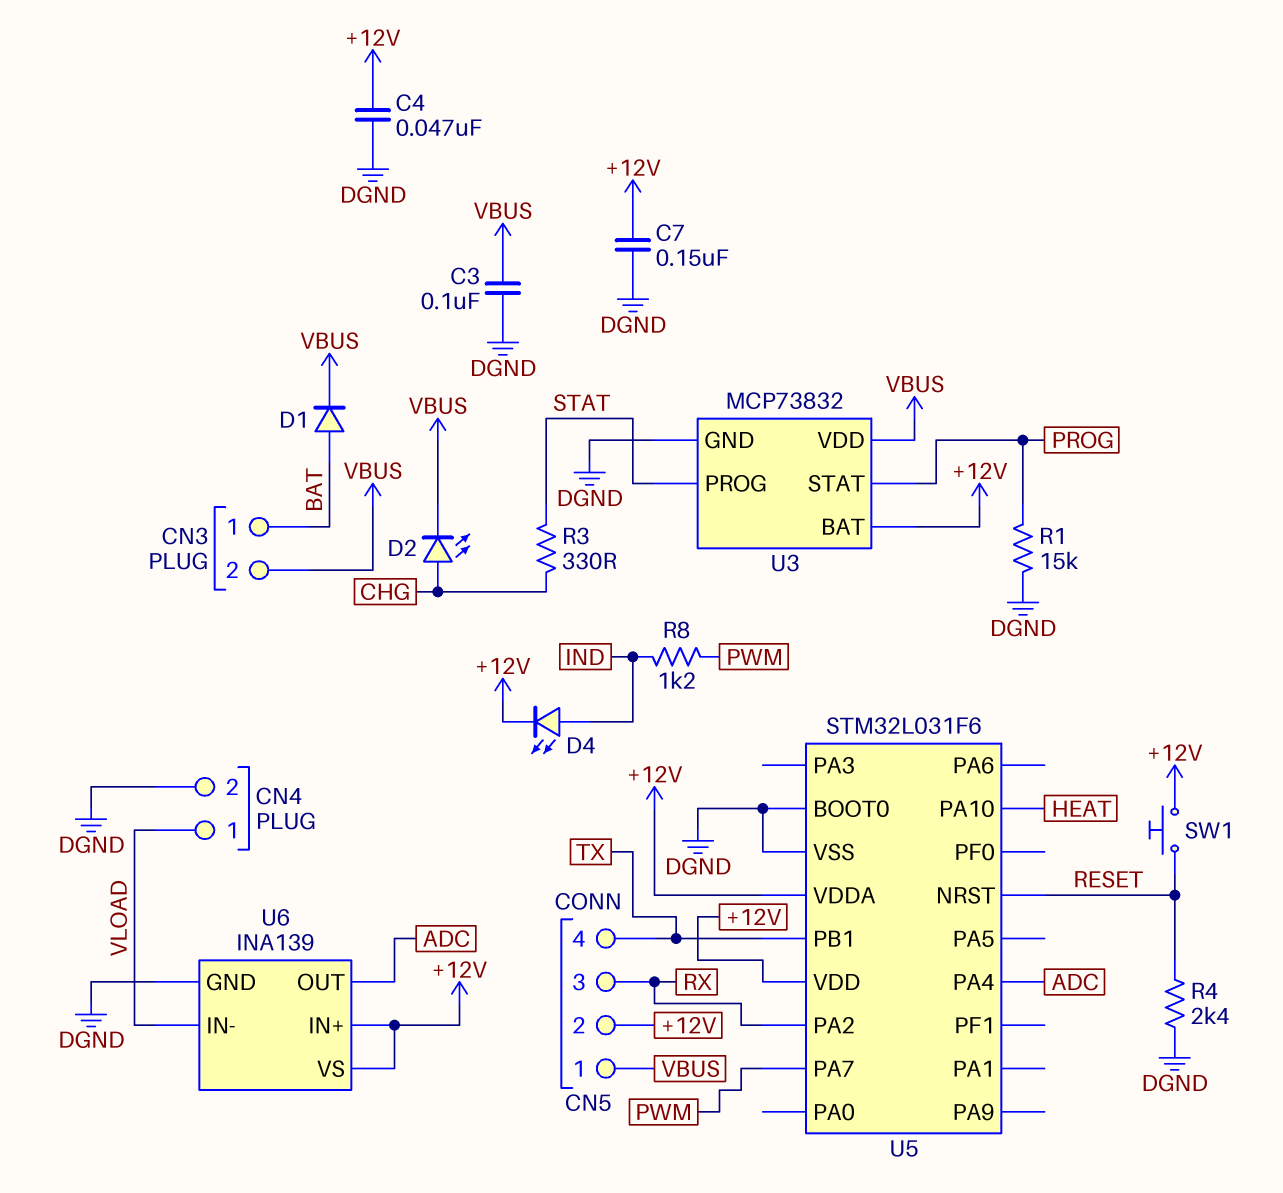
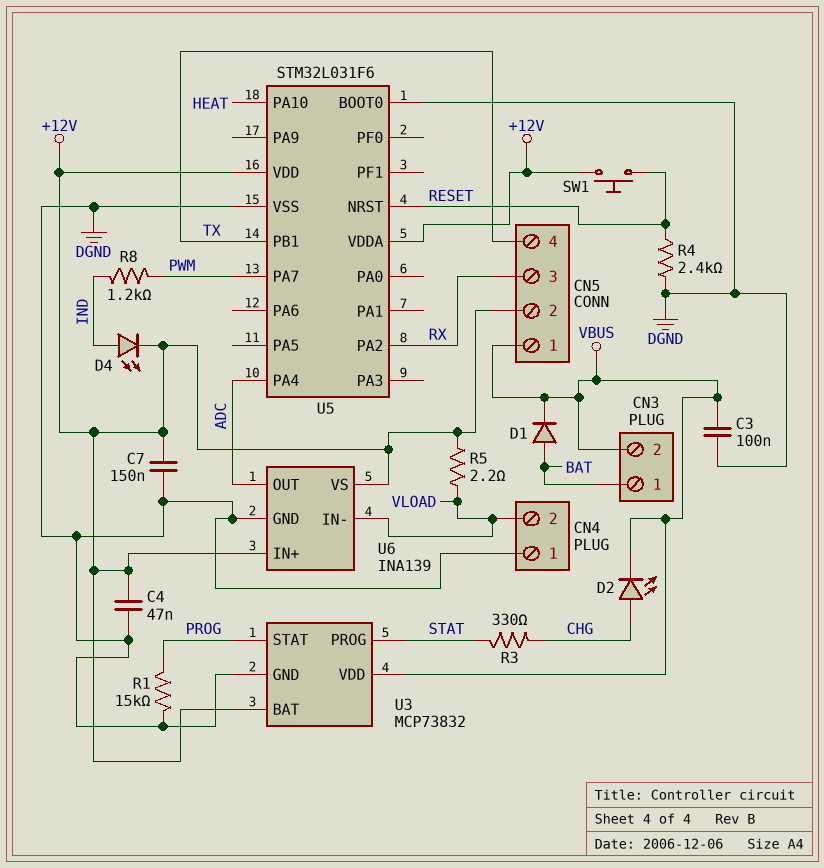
CN4 pin 1: VLOAD -> DGND
CN4 pin 2: DGND -> VLOAD
R5: none -> 2.2 (+12V, VLOAD)

